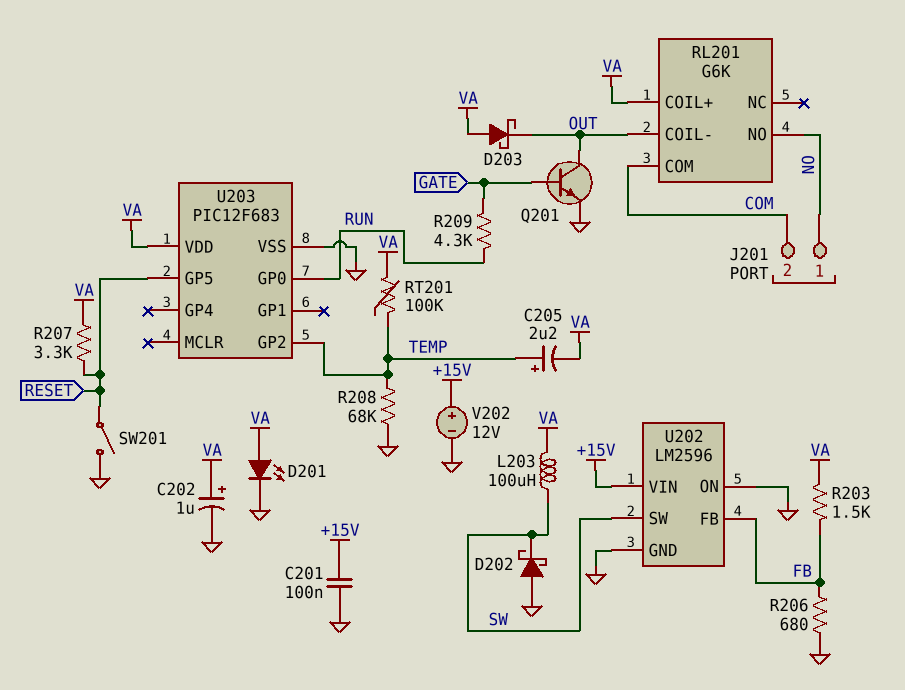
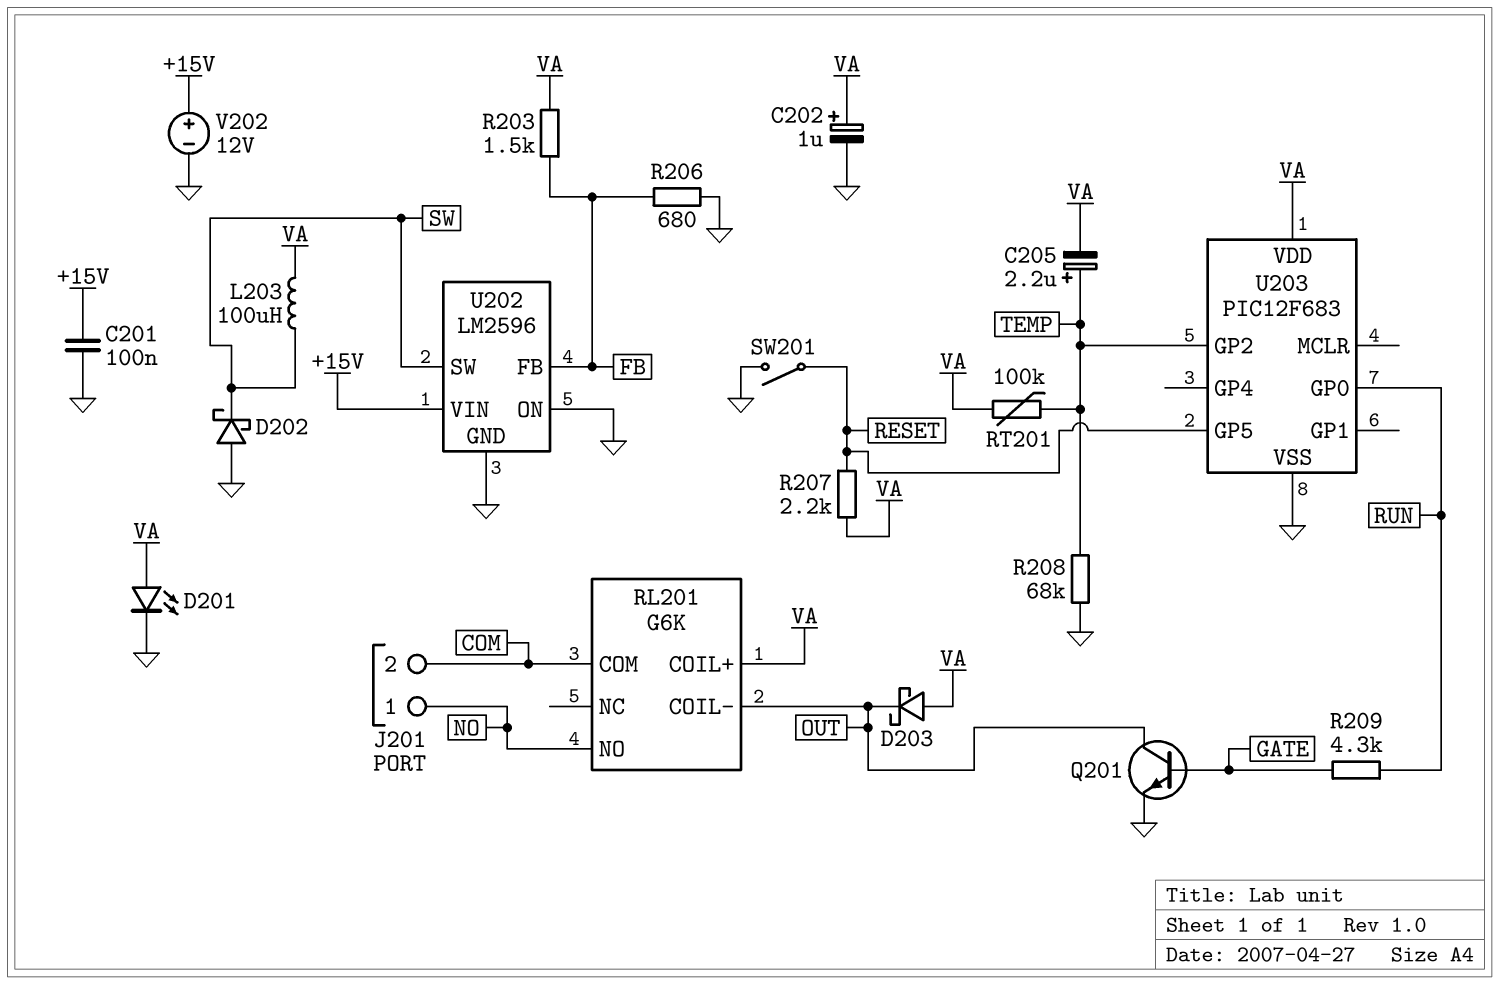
R207: 3.3k (RESET, VA) -> 2.2k (RESET, VA)

